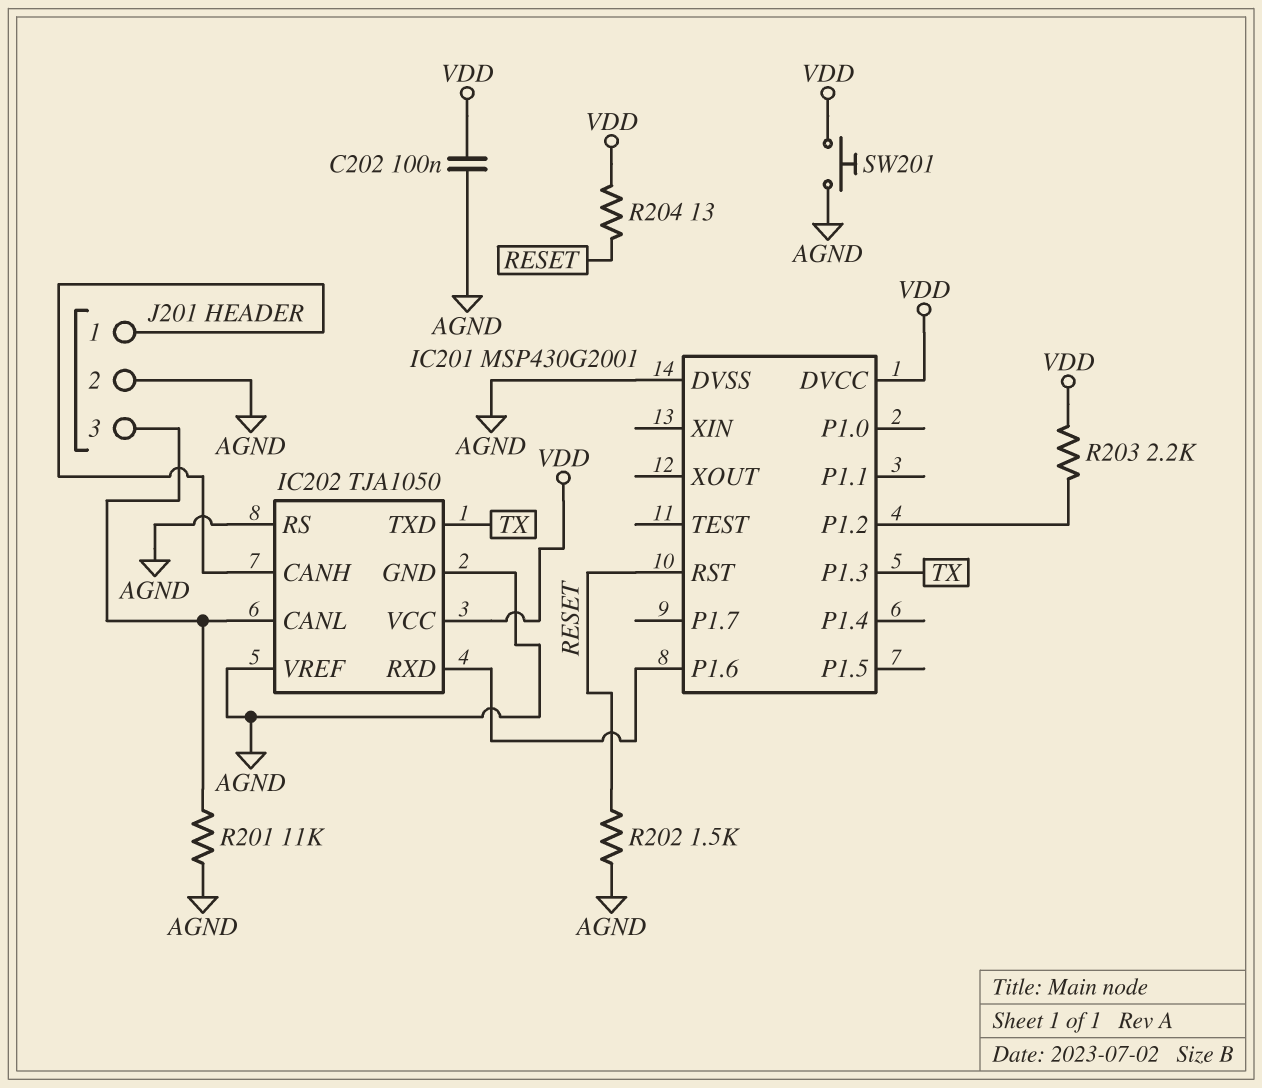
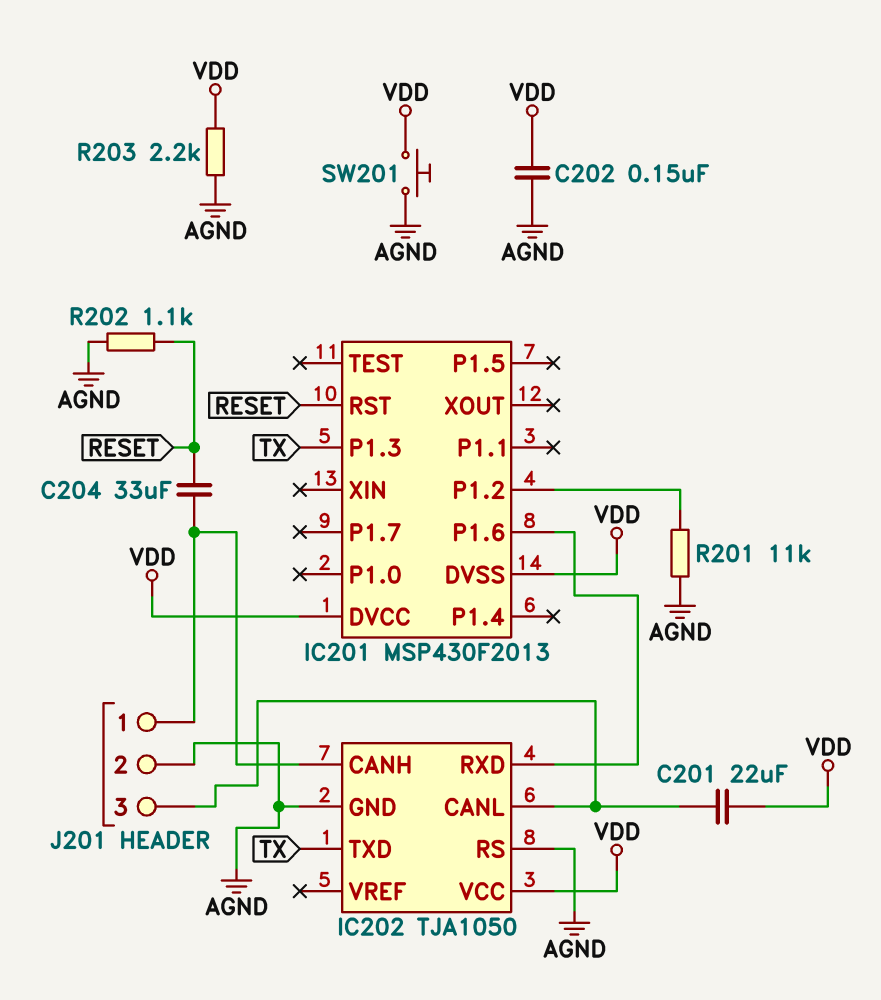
C201: none -> 22uF (IC202/CANL, VDD)
C202: 100nF (AGND, VDD) -> 150nF (AGND, VDD)
C204: none -> 33uF (IC202/CANH, RESET)
IC201: MSP430G2001 -> MSP430F2013
IC201 pin DVSS: AGND -> VDD
IC202 pin VREF: AGND -> none
R201: 11k (AGND, IC202/CANL) -> 11k (AGND, IC201/P1.2)
R202: 1.5k (AGND, RESET) -> 1.1k (AGND, RESET)
R203: 2.2k (IC201/P1.2, VDD) -> 2.2k (AGND, VDD)
R204: 13 (RESET, VDD) -> none

